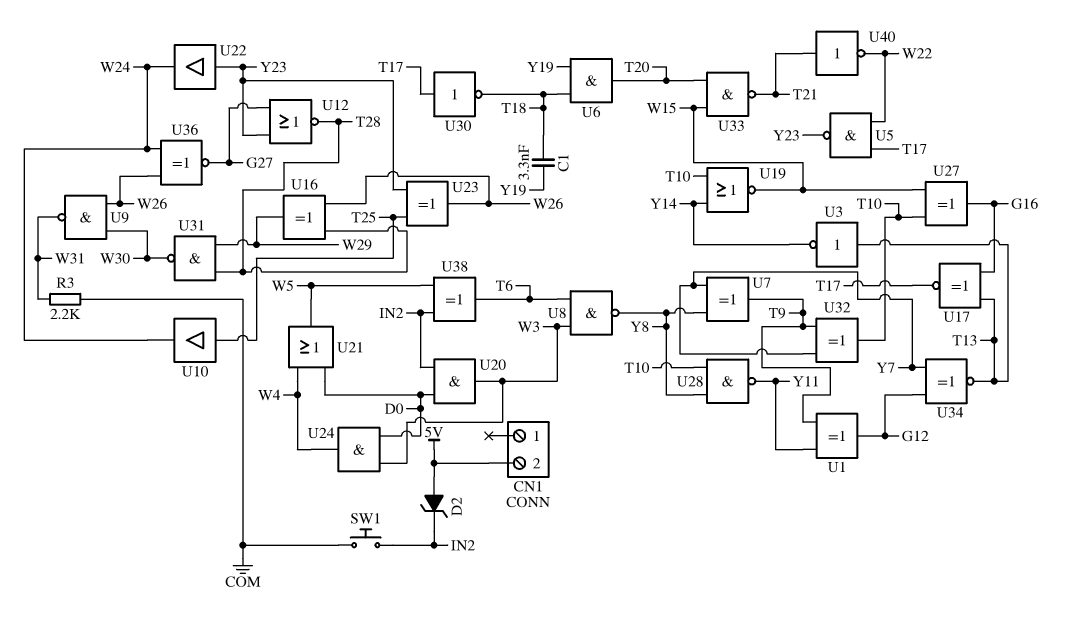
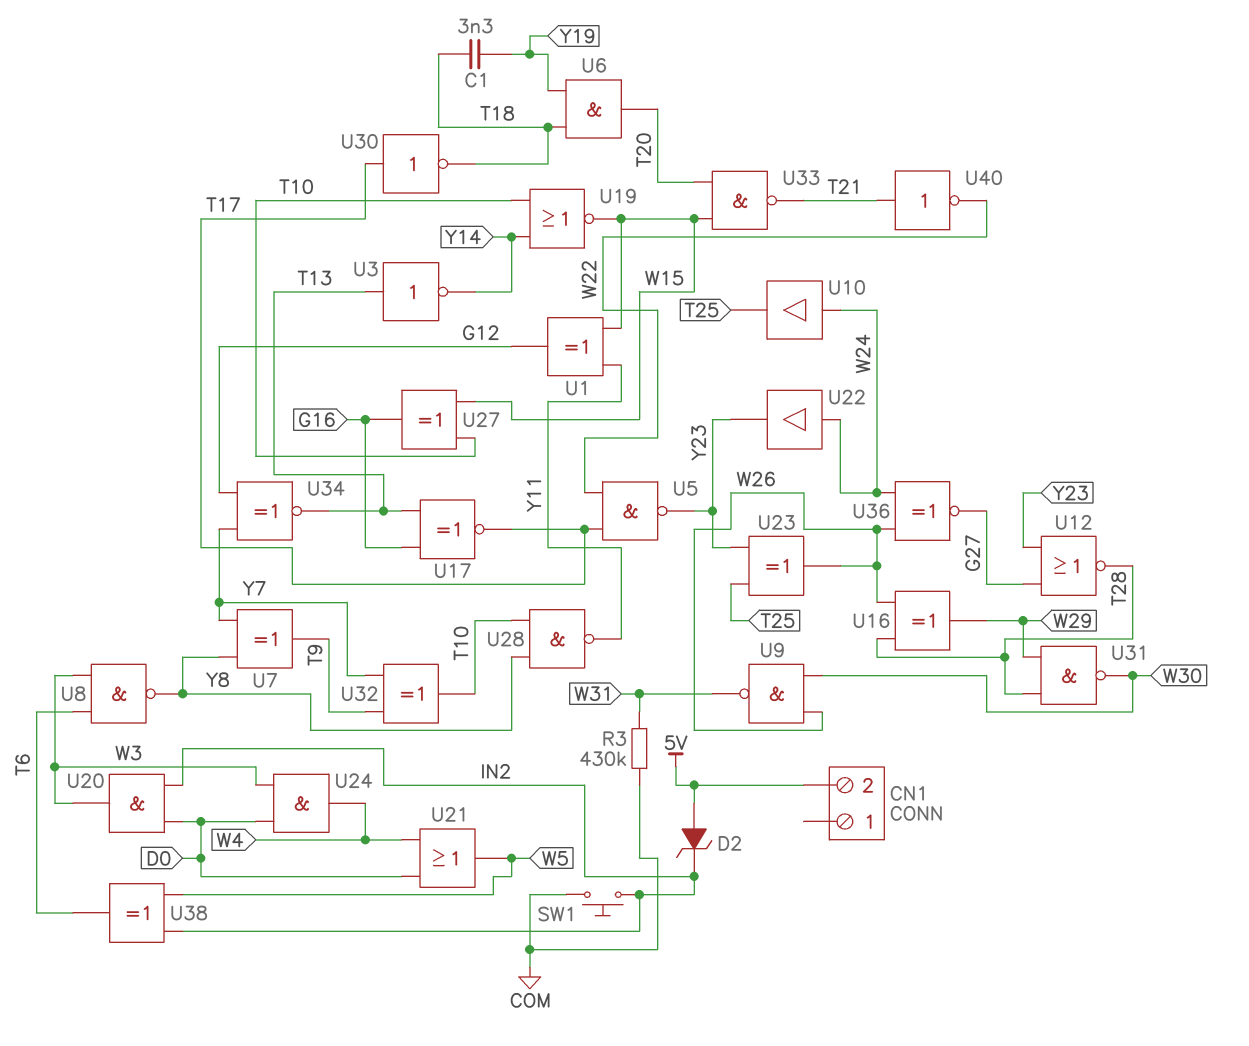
R3: 2.2k (COM, W31) -> 430k (COM, W31)
U1: XOR (in T9, in Y11, out G12) -> XOR (in W15, in Y11, out G12)
U10: buffer (in T25, out W24) -> buffer (in W24, out T25)
U22: buffer (in Y23, out W24) -> buffer (in W24, out Y23)

